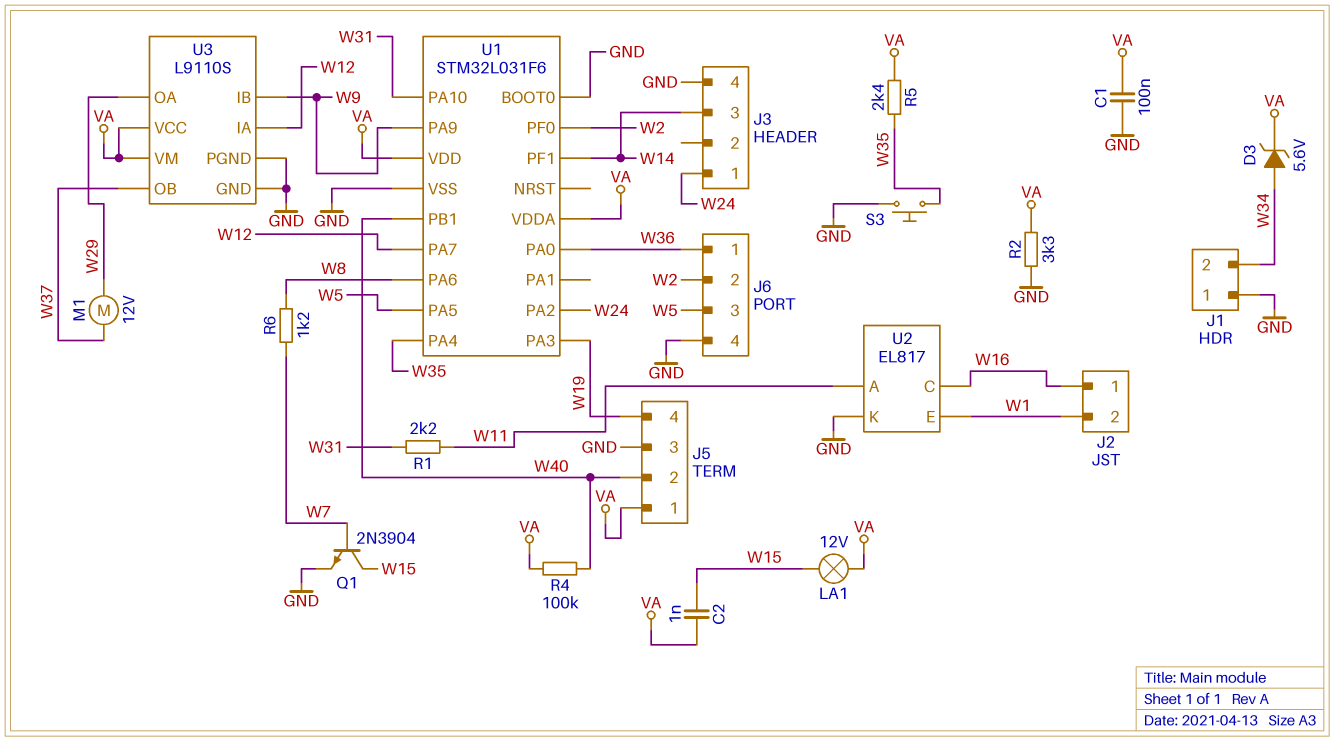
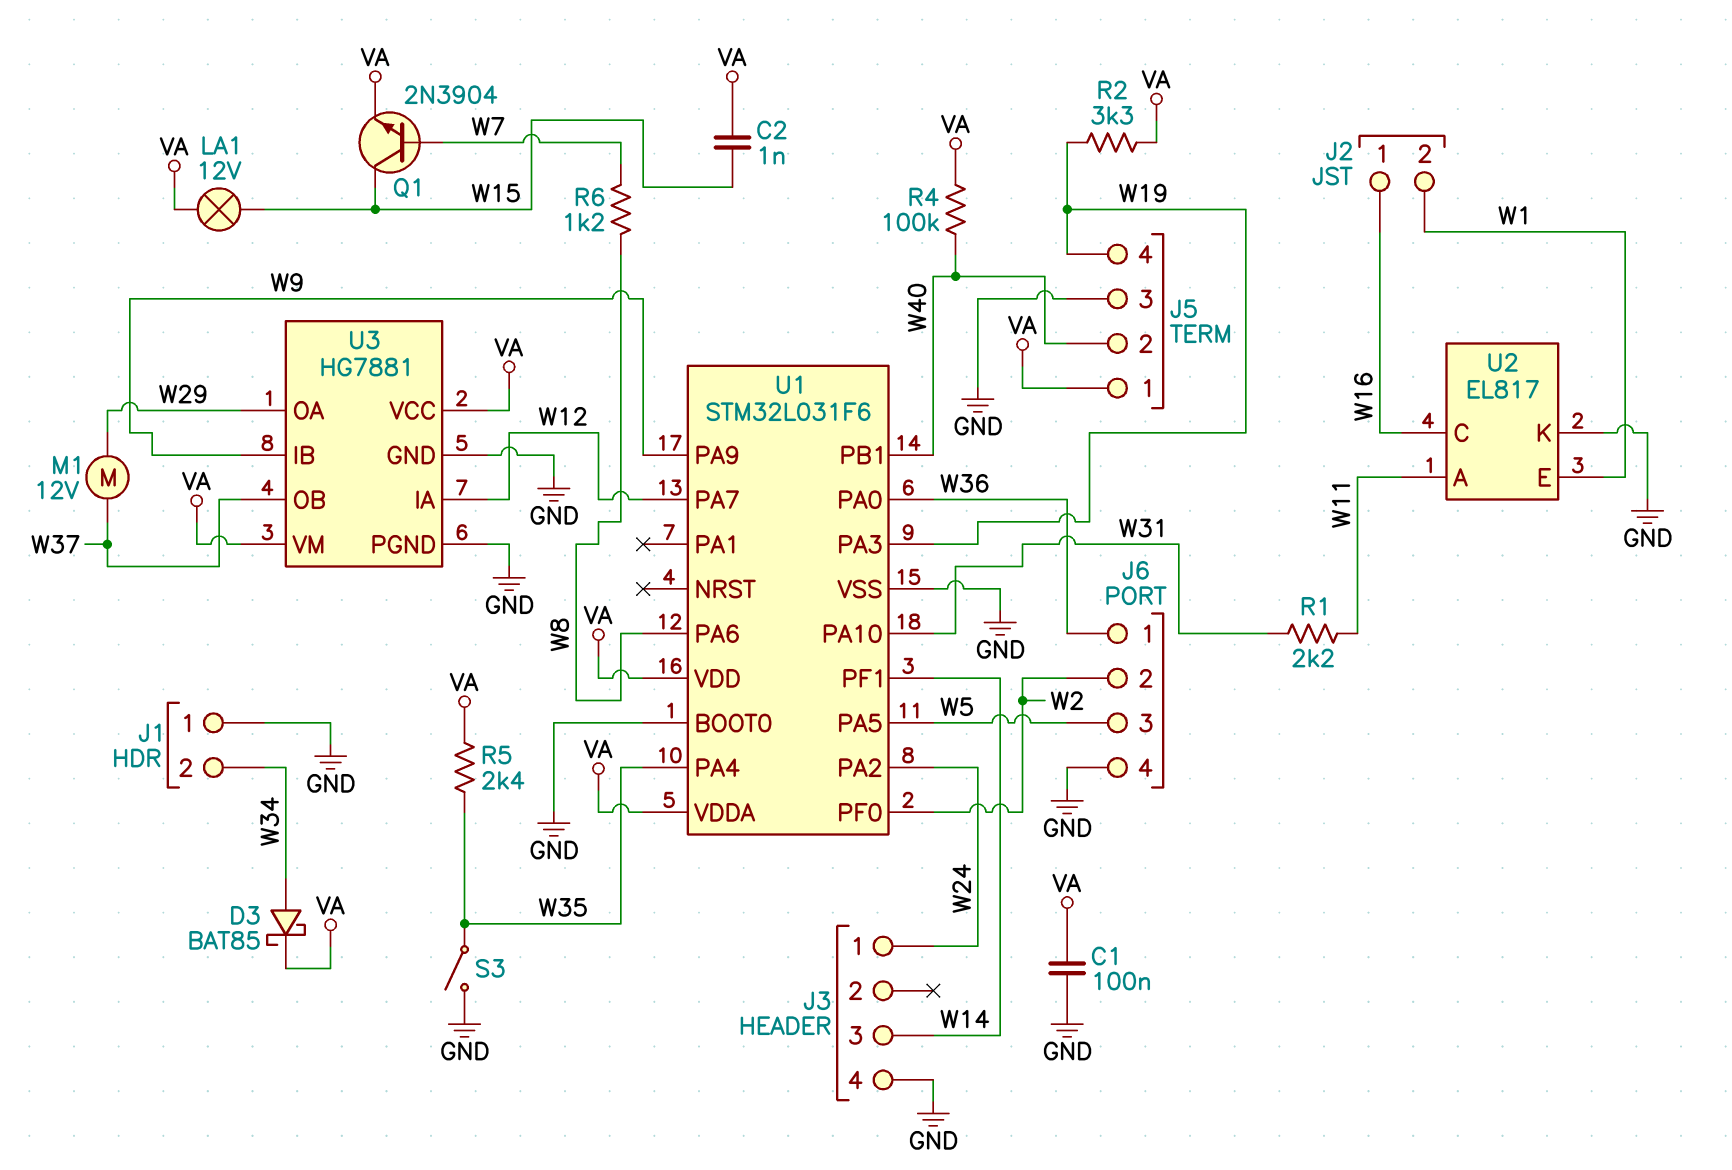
D3: zener 5.6V (A W34, K VA) -> schottky BAT85 (A W34, K VA)
Q1: NPN 2N3904 (B W7, C W15, E GND) -> NPN 2N3904 (B W7, C W15, E VA)
R2: 3.3k (GND, VA) -> 3.3k (VA, W19)
S3: button (GND, W35) -> switch (GND, W35)
U3: L9110S -> HG7881

